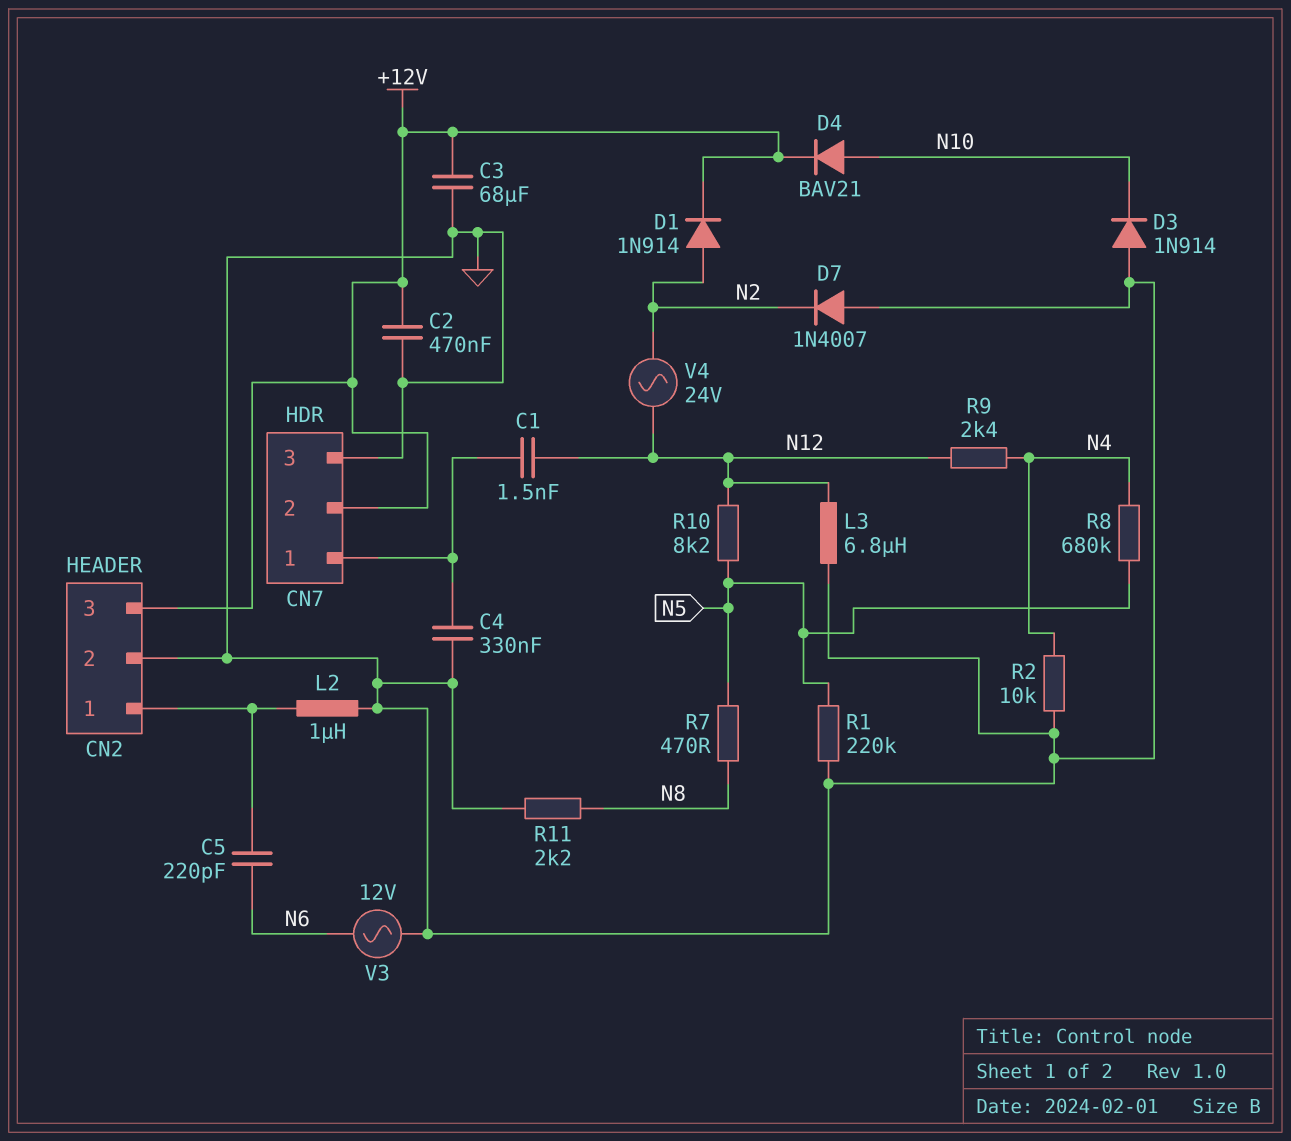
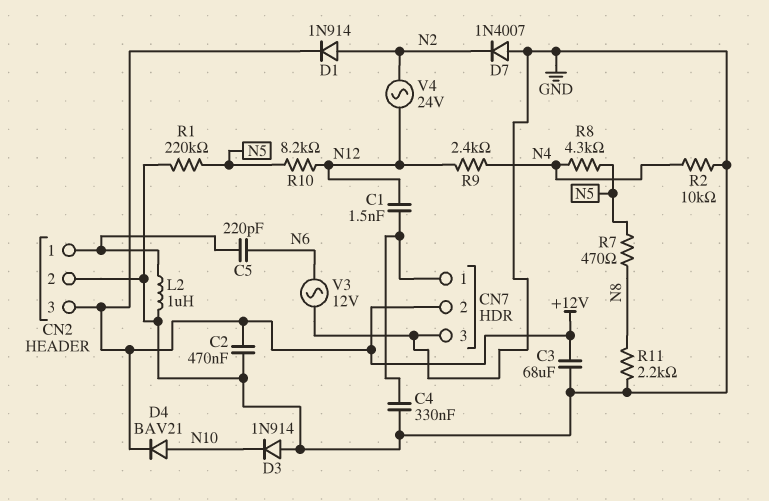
L3: 6.8uH (GND, N12) -> none
R8: 680k (N4, N5) -> 4.3k (N4, N5)

